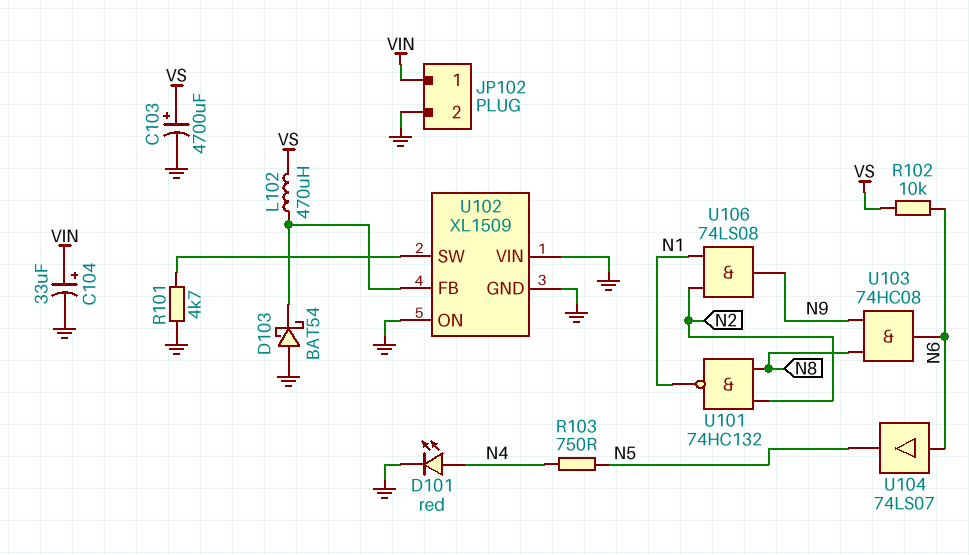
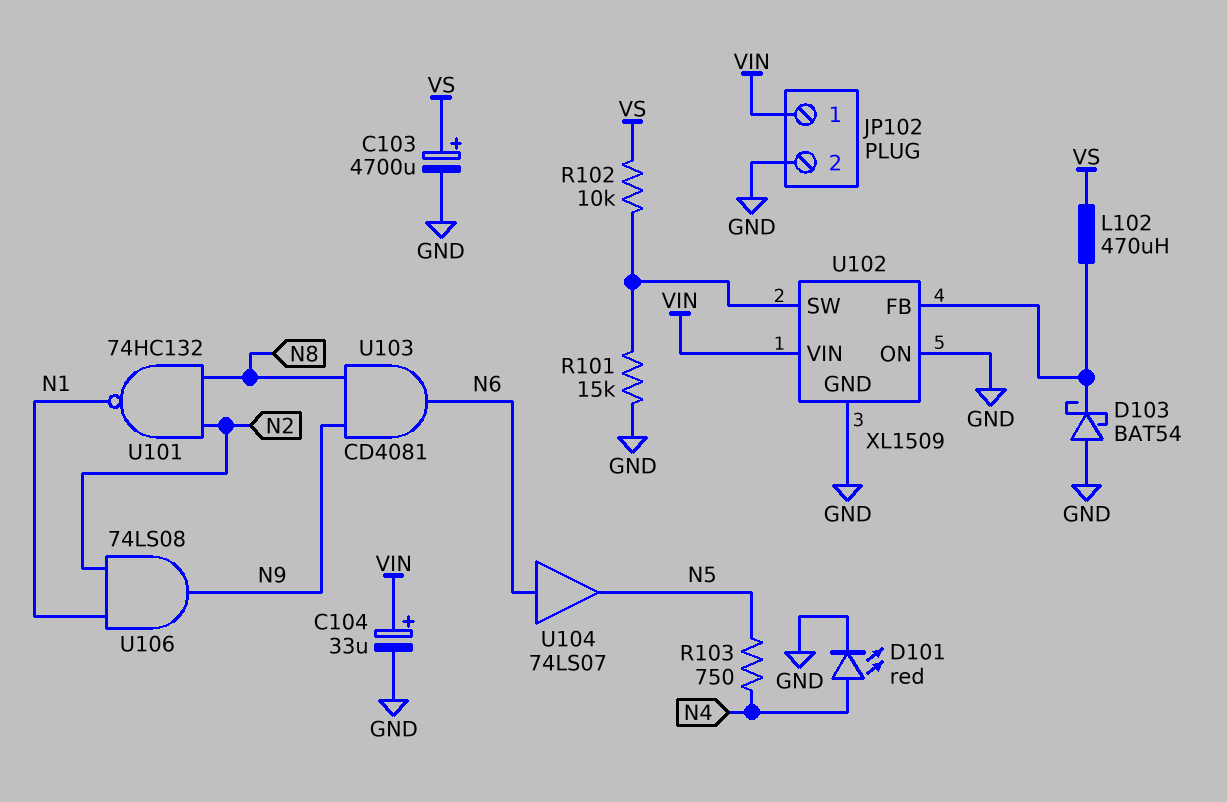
R101: 4.7k (GND, U102/SW) -> 15k (GND, U102/SW)
R102: 10k (N6, VS) -> 10k (U102/SW, VS)
U102 pin VIN: GND -> VIN
U103: AND 74HC08 (in N8, in N9, out N6) -> AND CD4081 (in N8, in N9, out N6)

